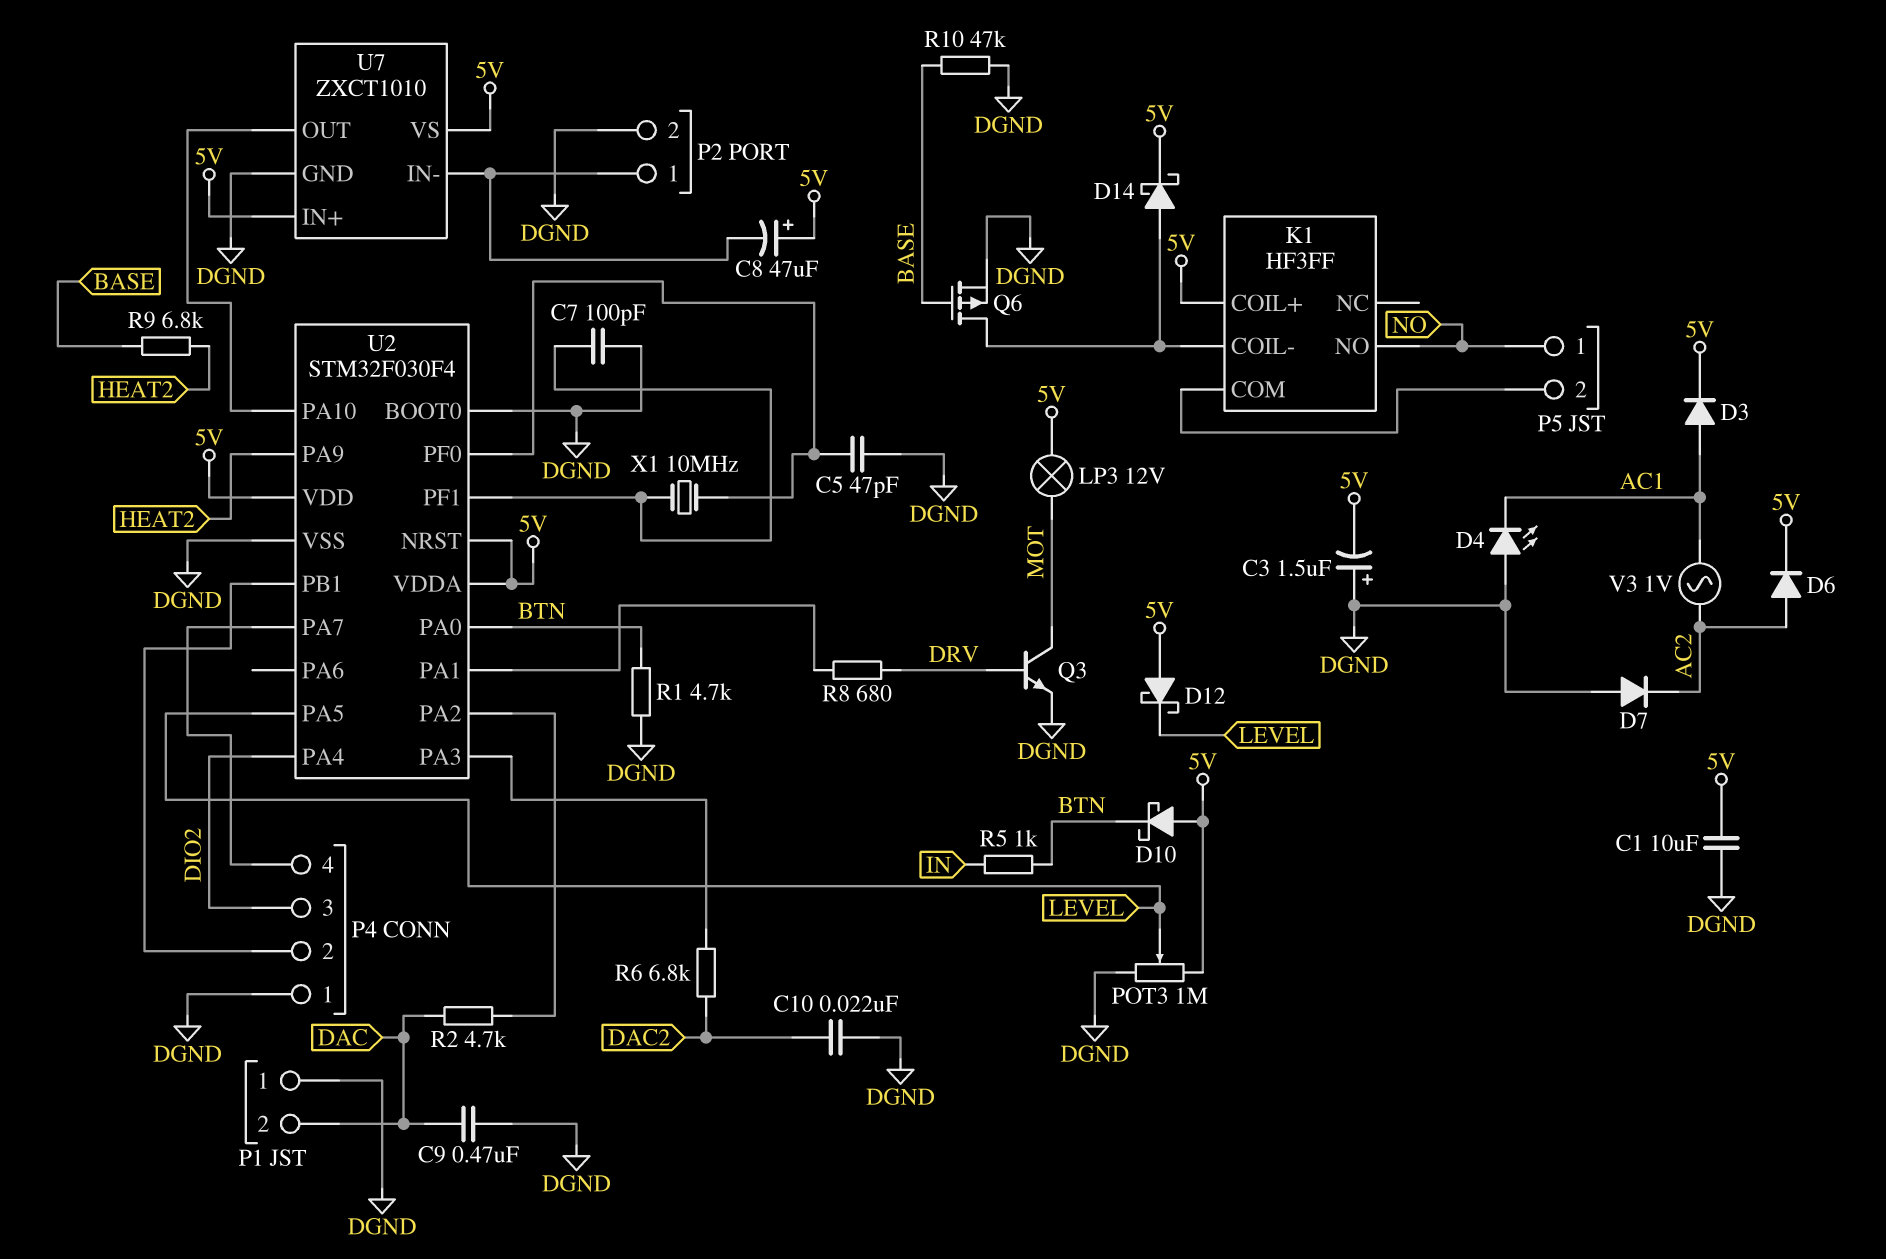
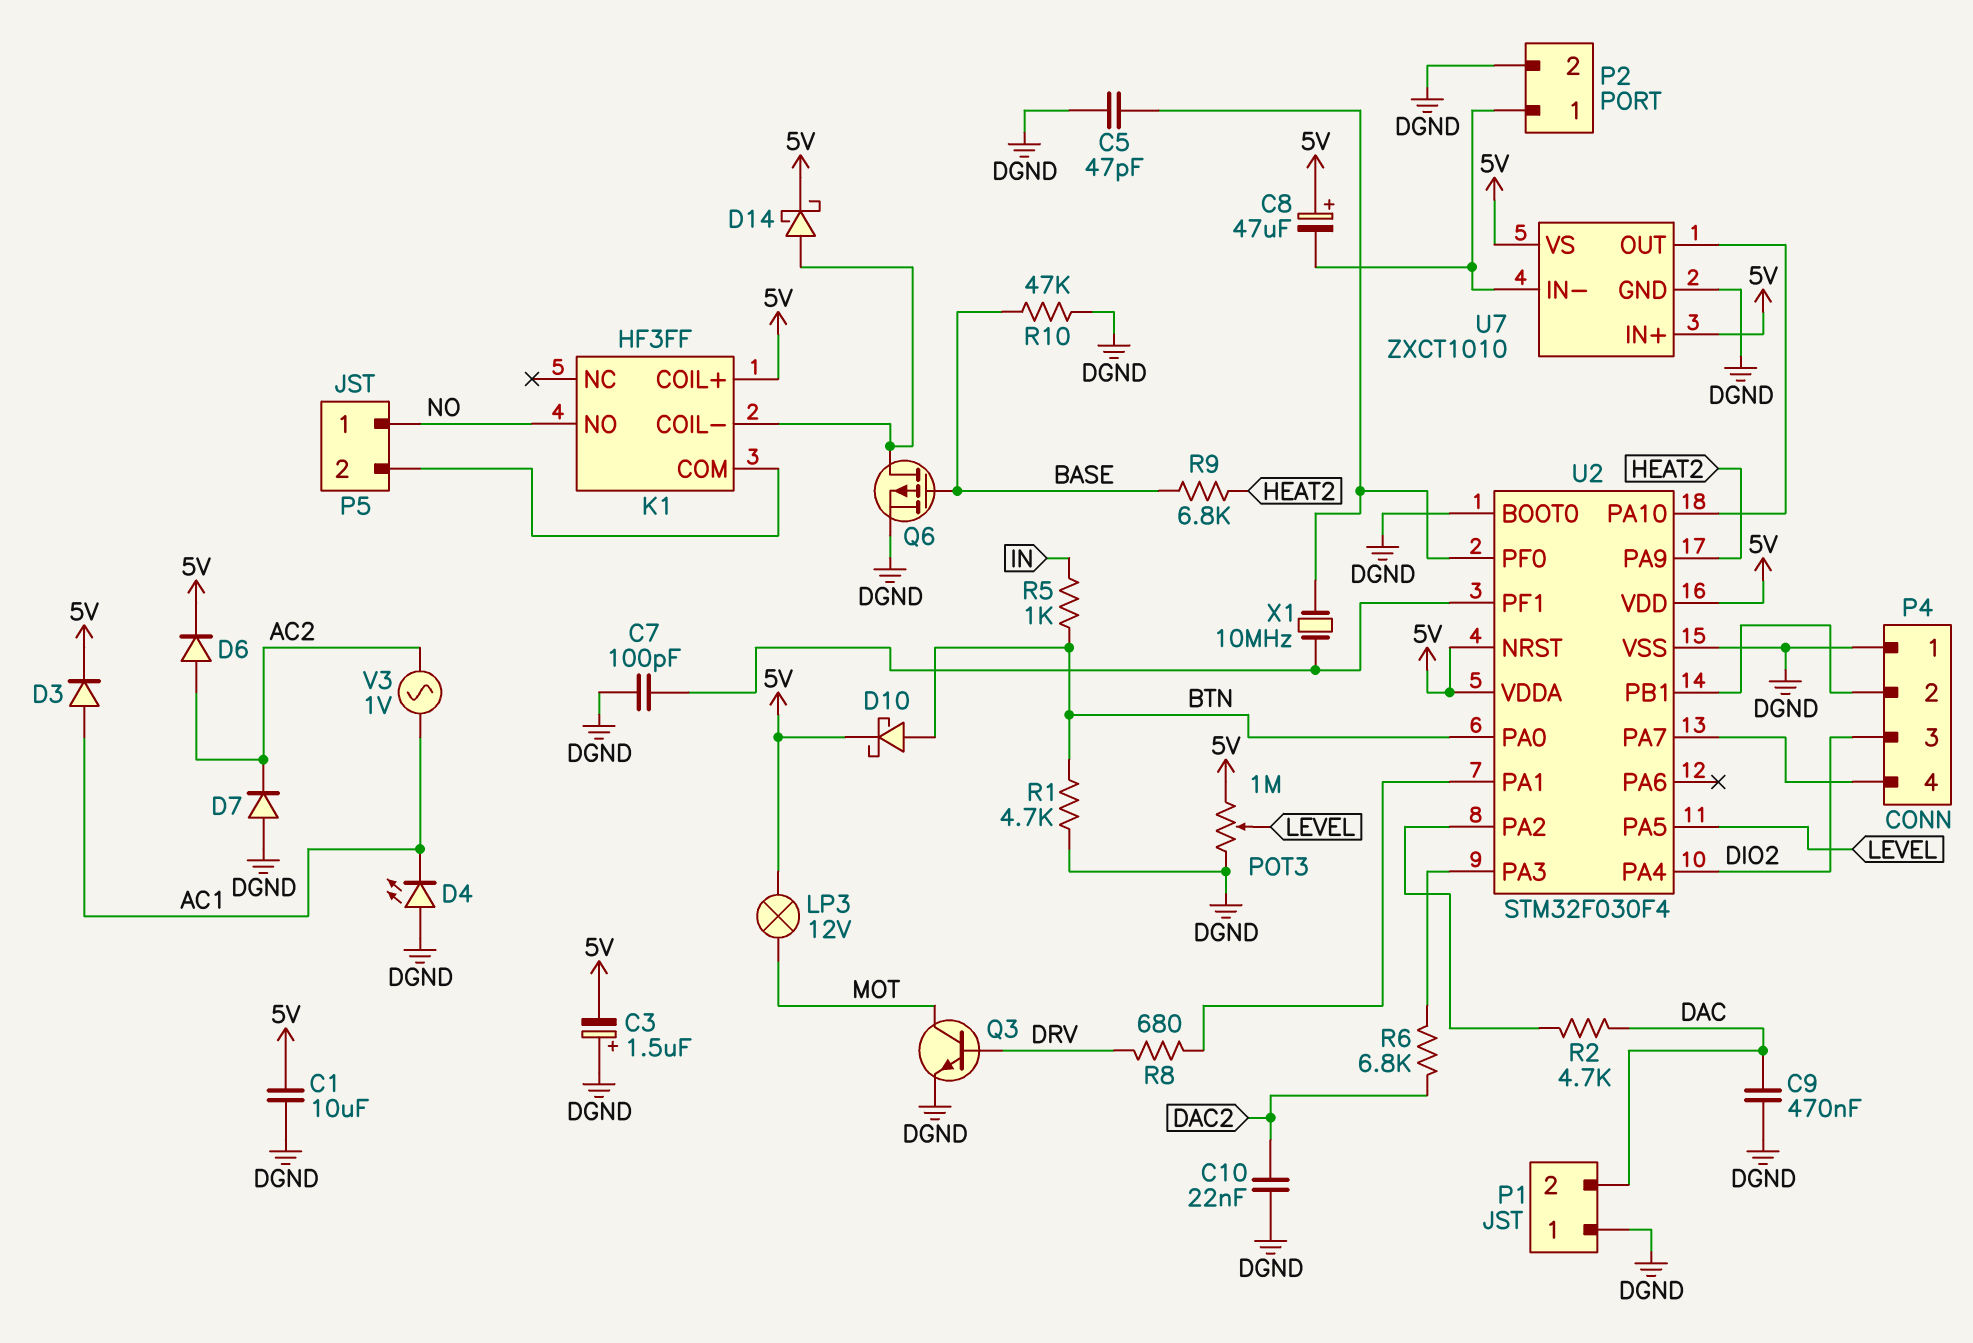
D10: schottky (A 5V, K BTN) -> schottky (A BTN, K 5V)
D12: schottky (A 5V, K LEVEL) -> none

